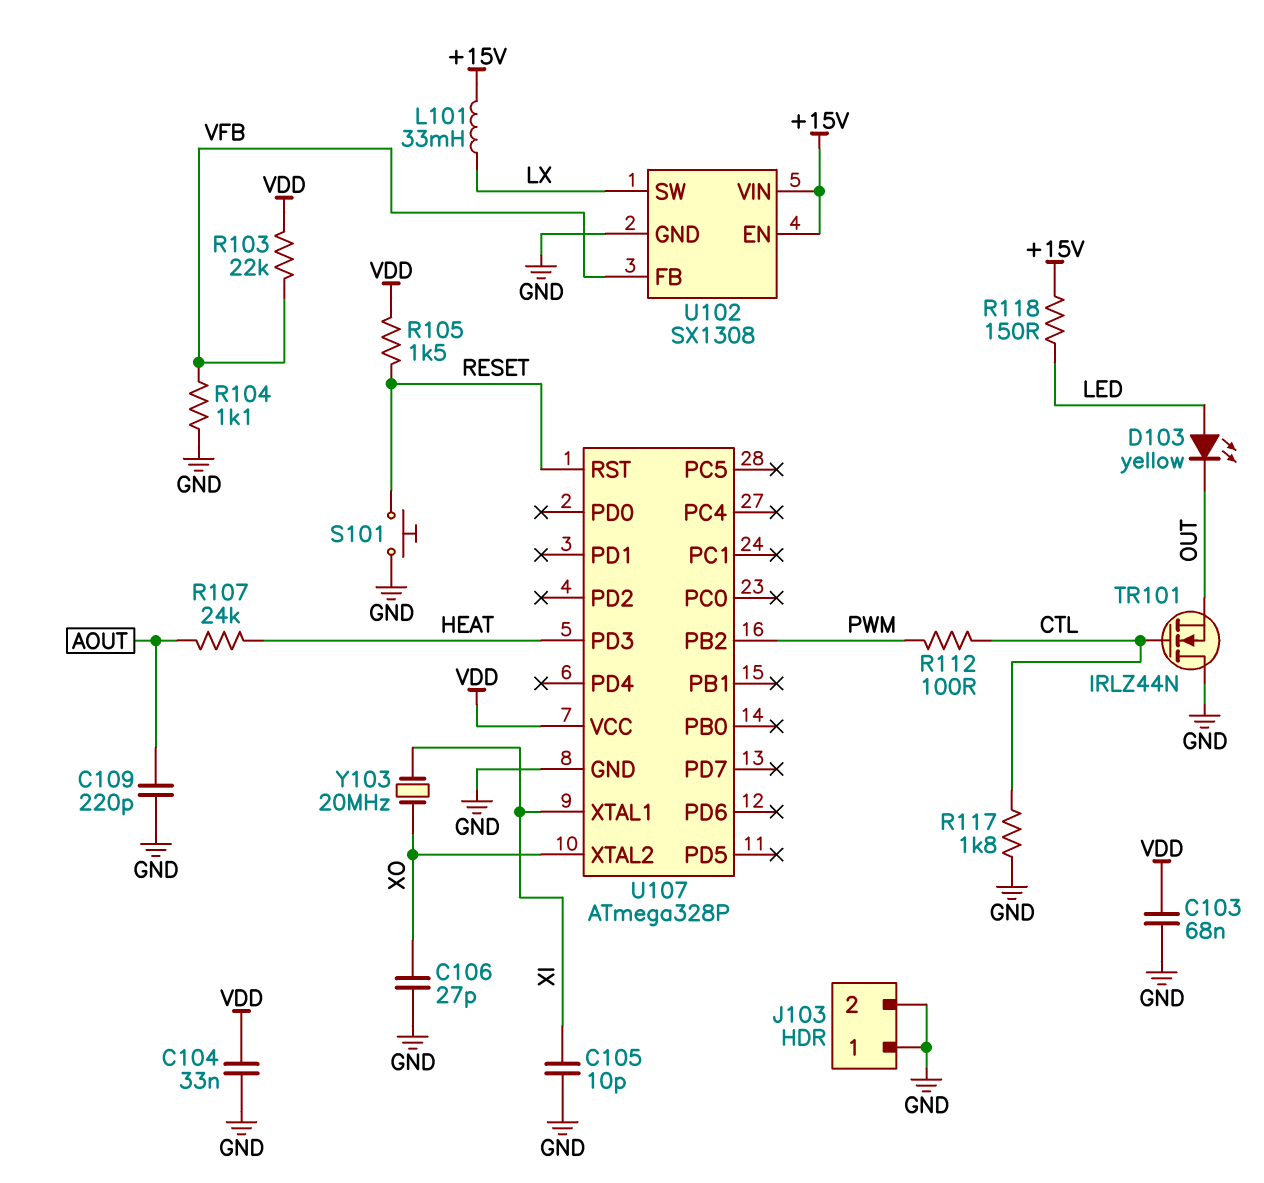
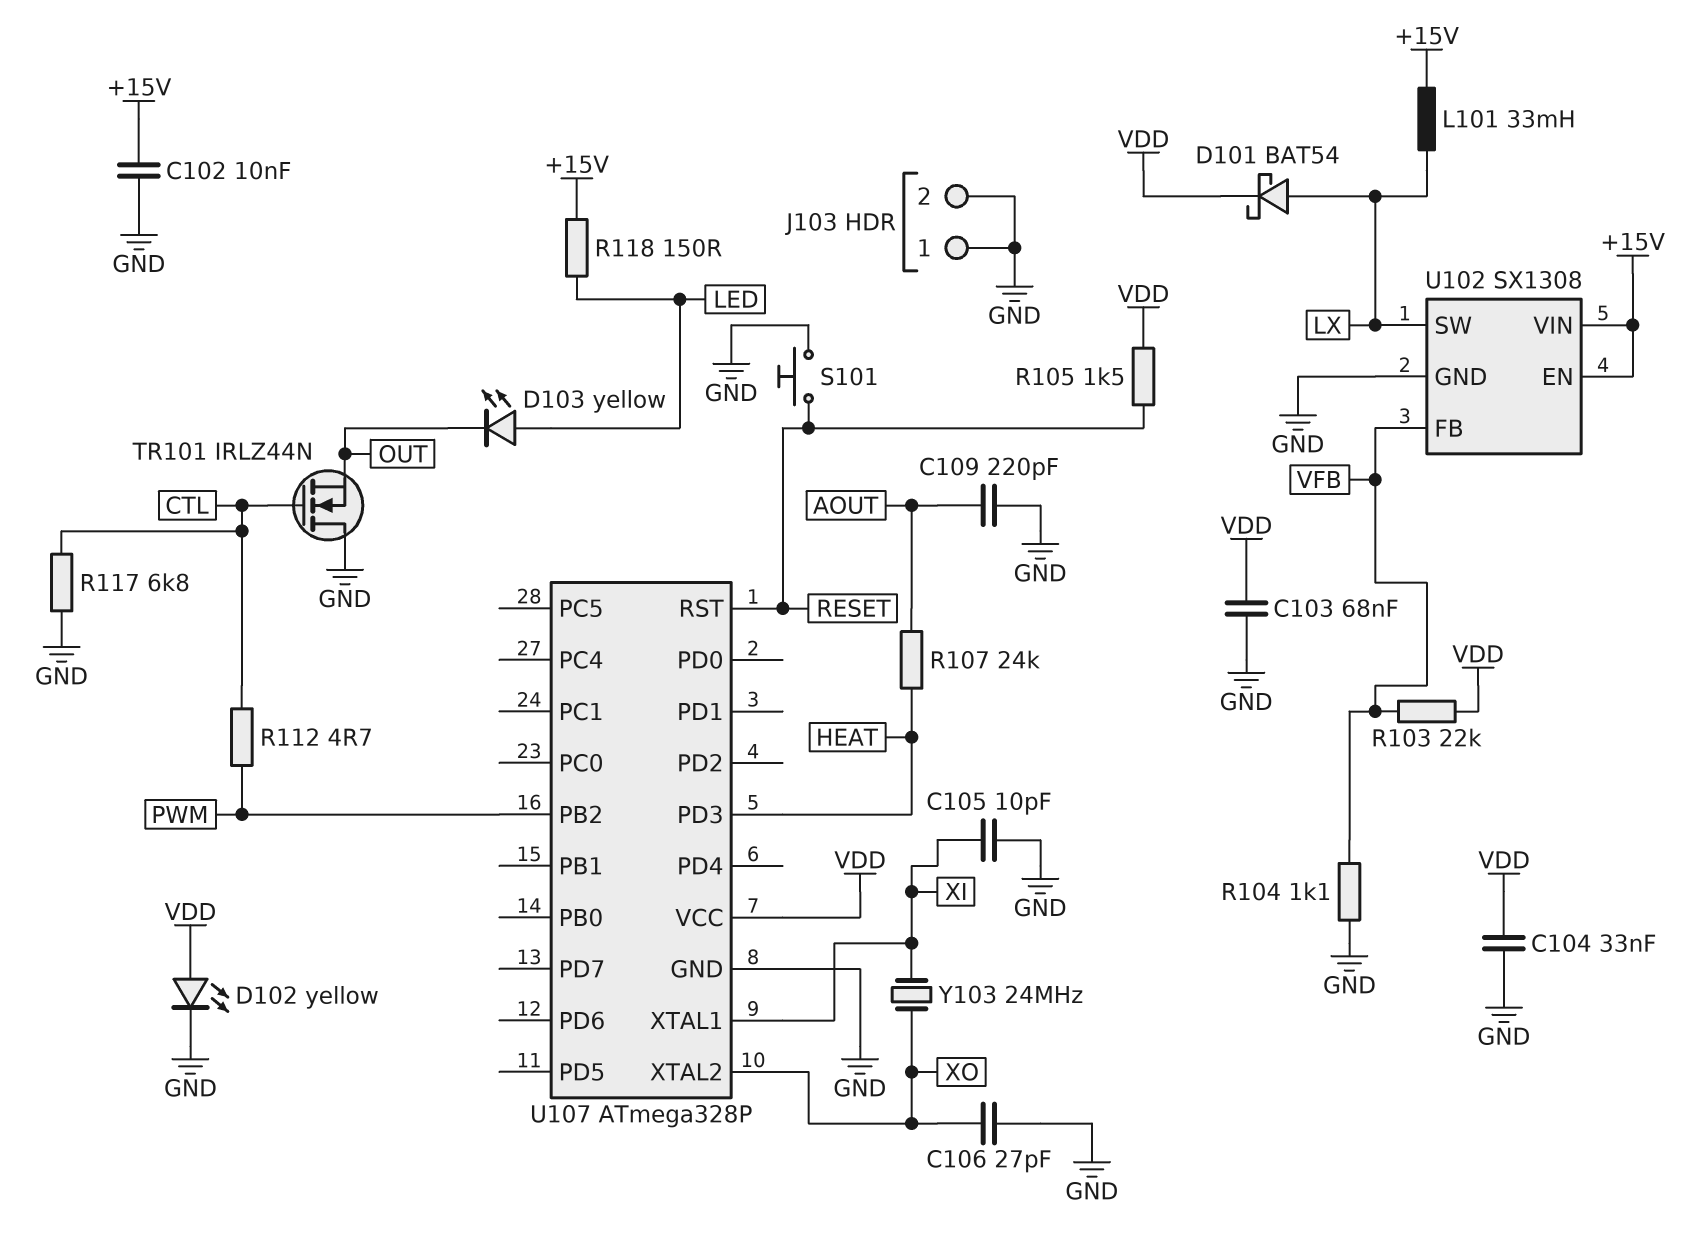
C102: none -> 10nF (+15V, GND)
D101: none -> schottky BAT54 (A LX, K VDD)
D102: none -> LED yellow (A VDD, K GND)
R112: 100 (CTL, PWM) -> 4.7 (CTL, PWM)
R117: 1.8k (CTL, GND) -> 6.8k (CTL, GND)
Y103: 20MHz (XI, XO) -> 24MHz (XI, XO)

